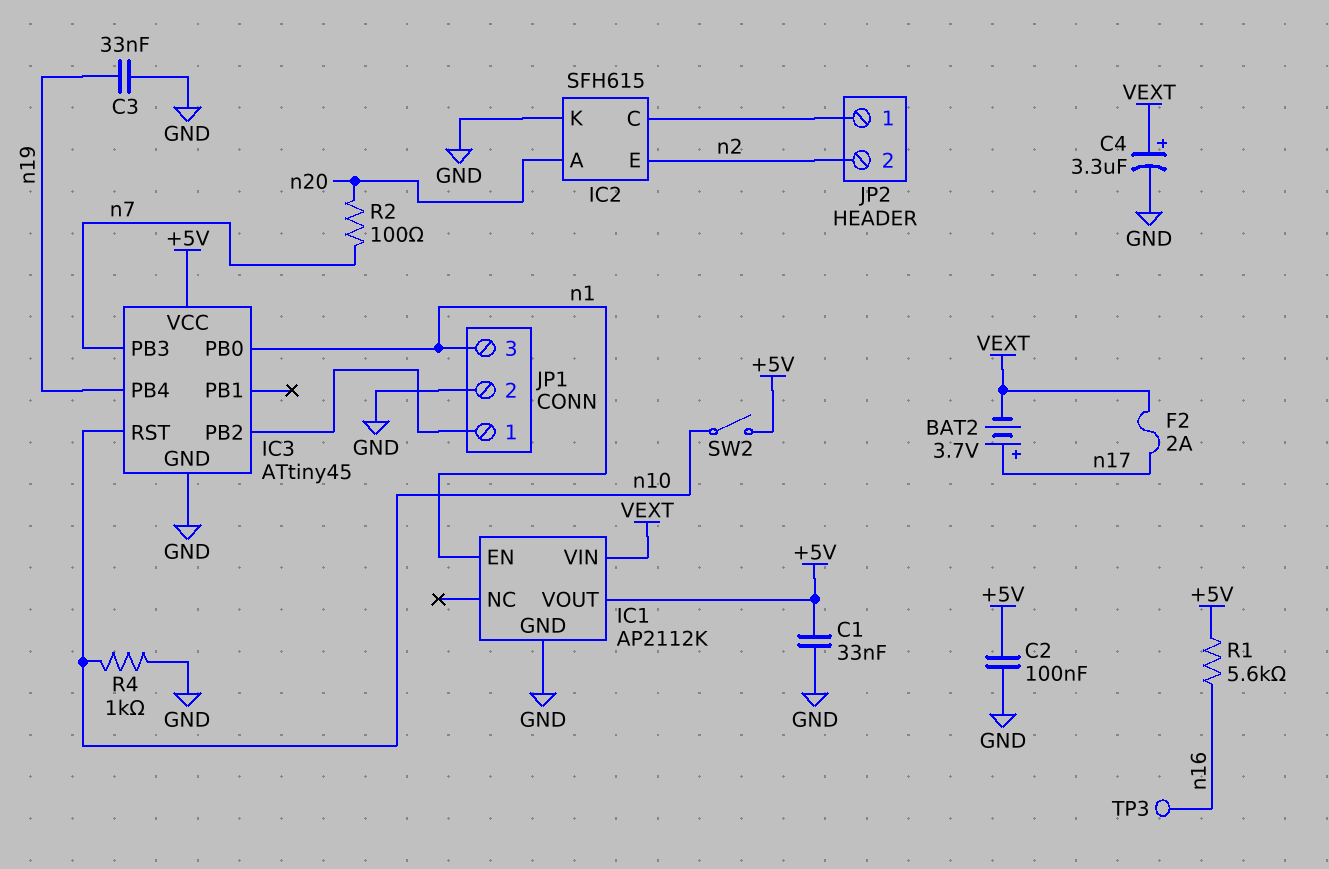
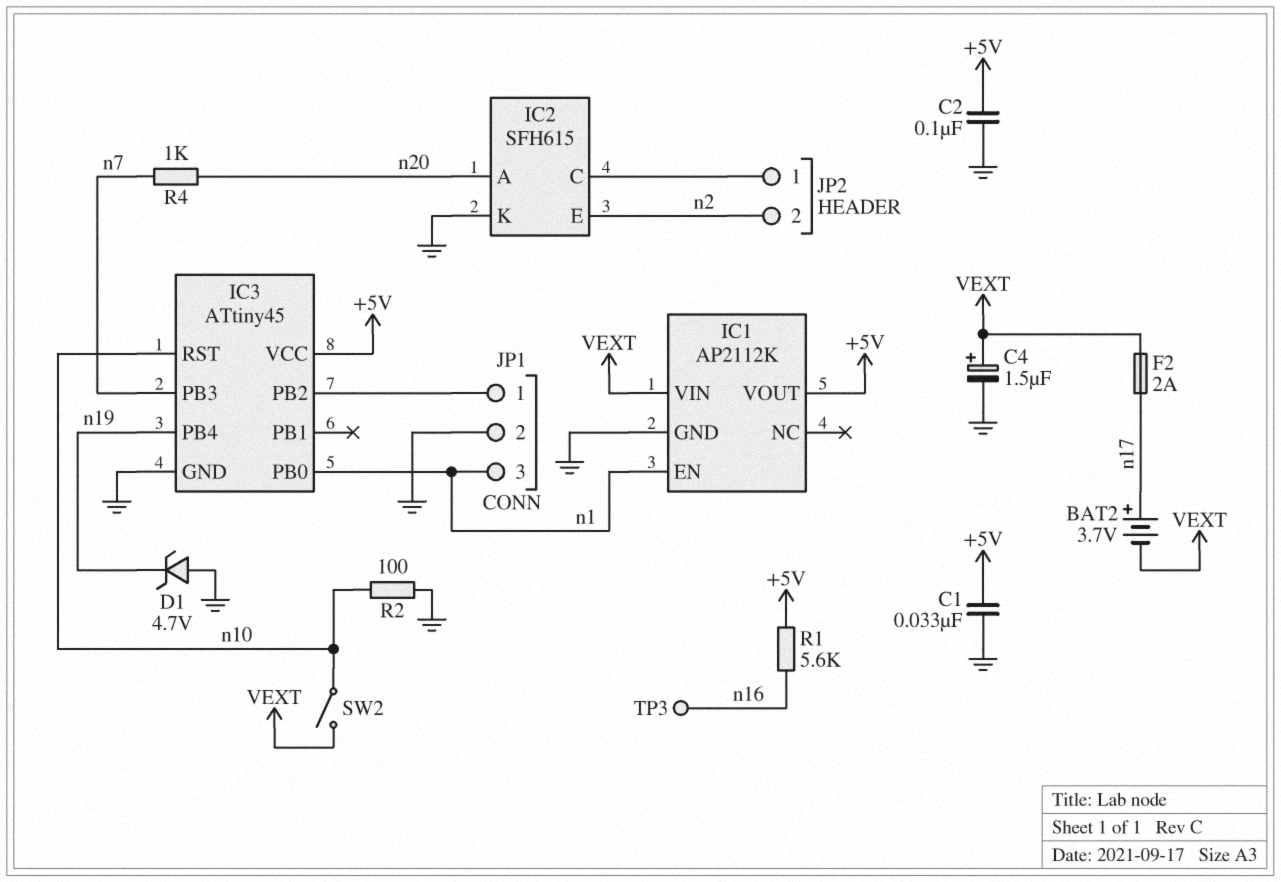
C3: 33nF (GND, n19) -> none
C4: 3.3uF (plus VEXT, minus GND) -> 1.5uF (plus VEXT, minus GND)
D1: none -> zener 4.7V (A GND, K n19)
R2: 100 (n7, n20) -> 100 (GND, n10)
R4: 1k (GND, n10) -> 1k (n7, n20)
SW2: switch (+5V, n10) -> switch (VEXT, n10)

